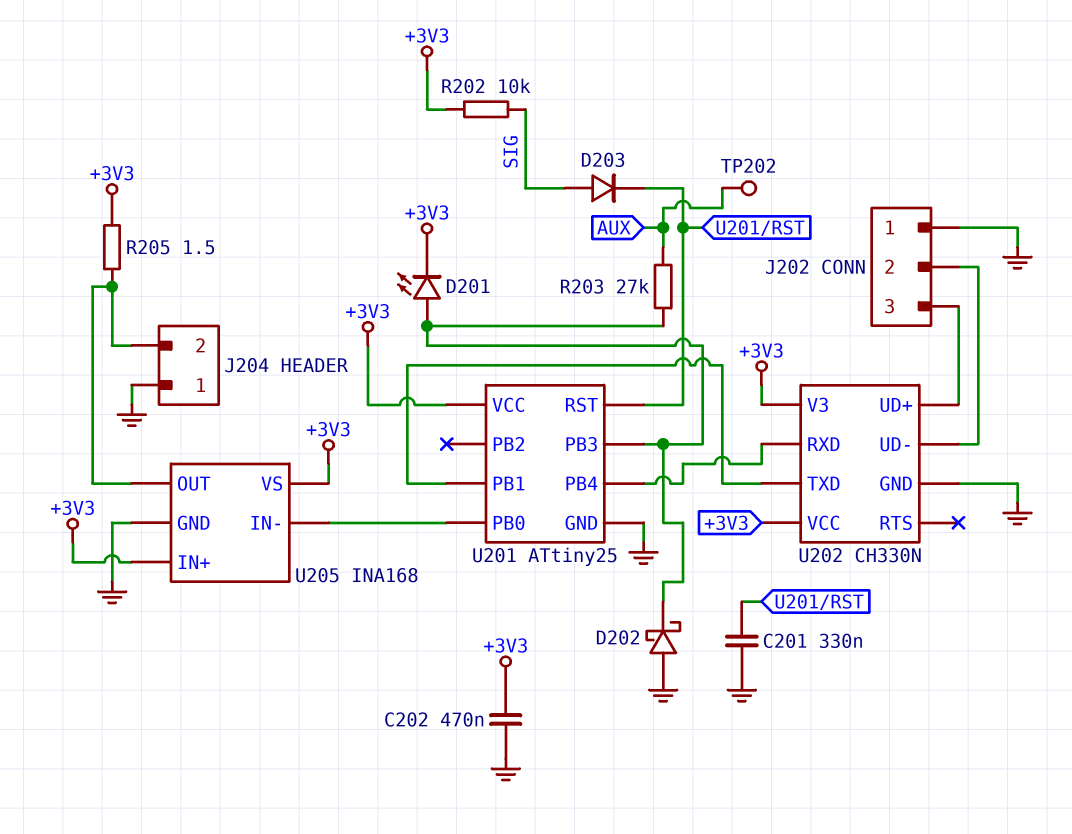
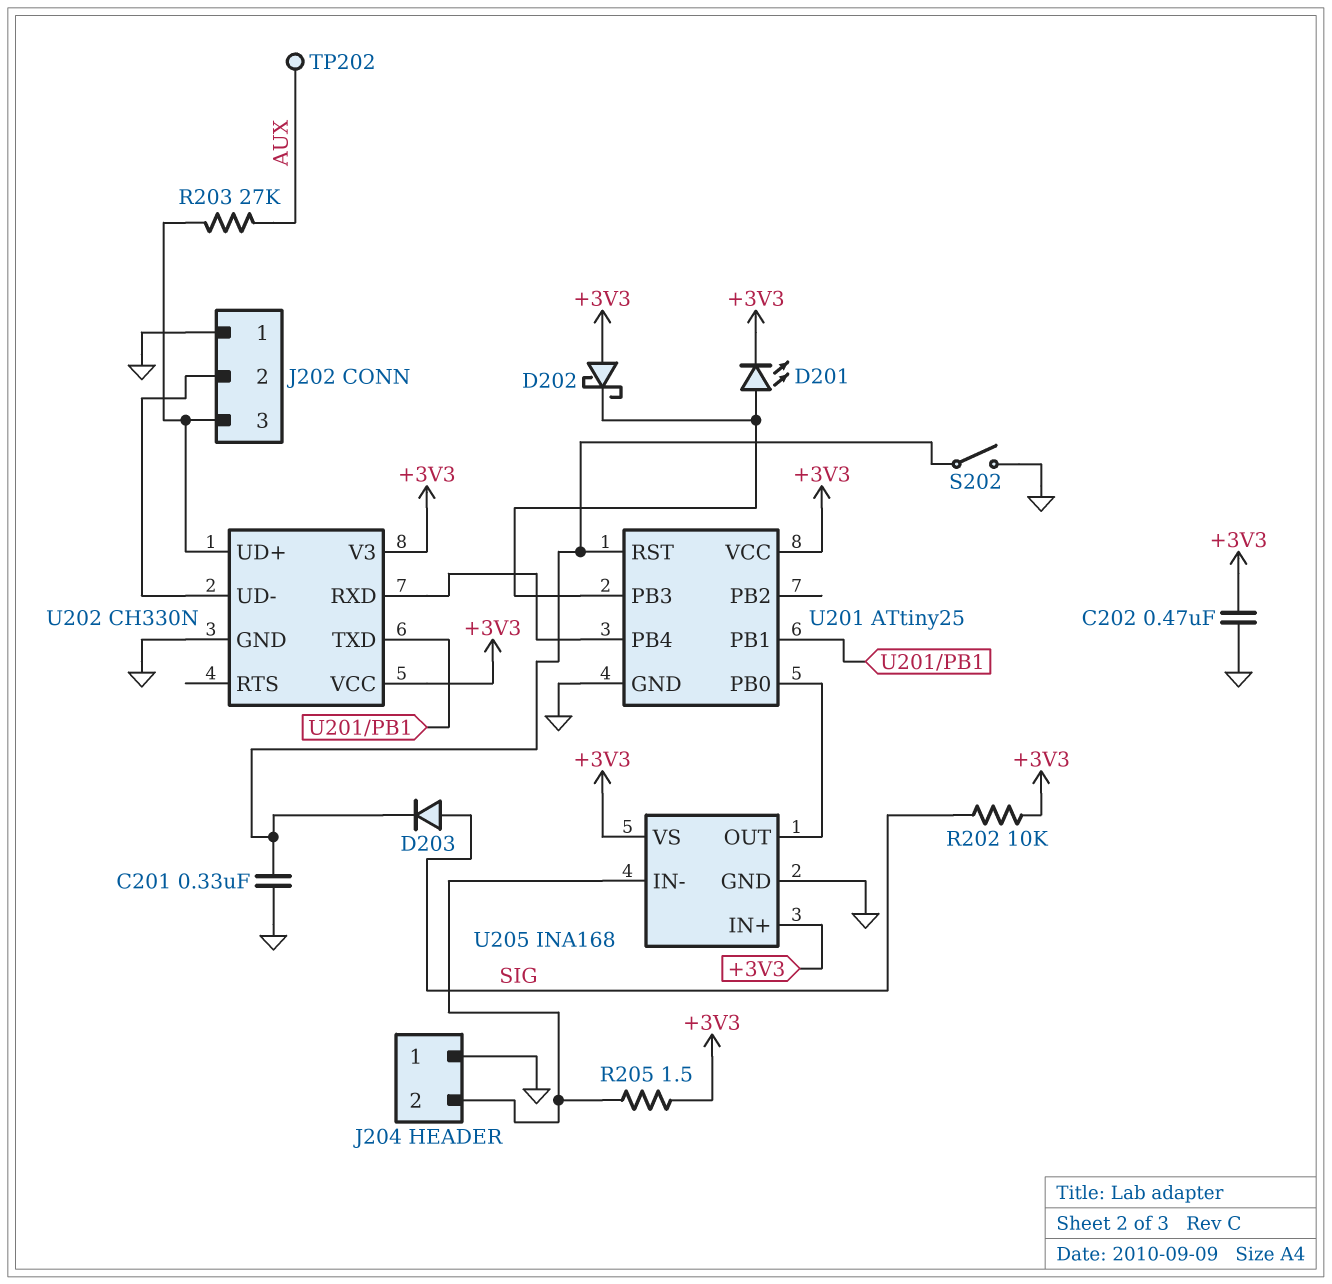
D202: schottky (A GND, K U201/PB3) -> schottky (A +3V3, K U201/PB3)
R203: 27k (AUX, U201/PB3) -> 27k (AUX, J202/3)
S202: none -> switch (GND, U201/RST)
U205 pin IN-: U201/PB0 -> J204/2
U205 pin OUT: J204/2 -> U201/PB0

